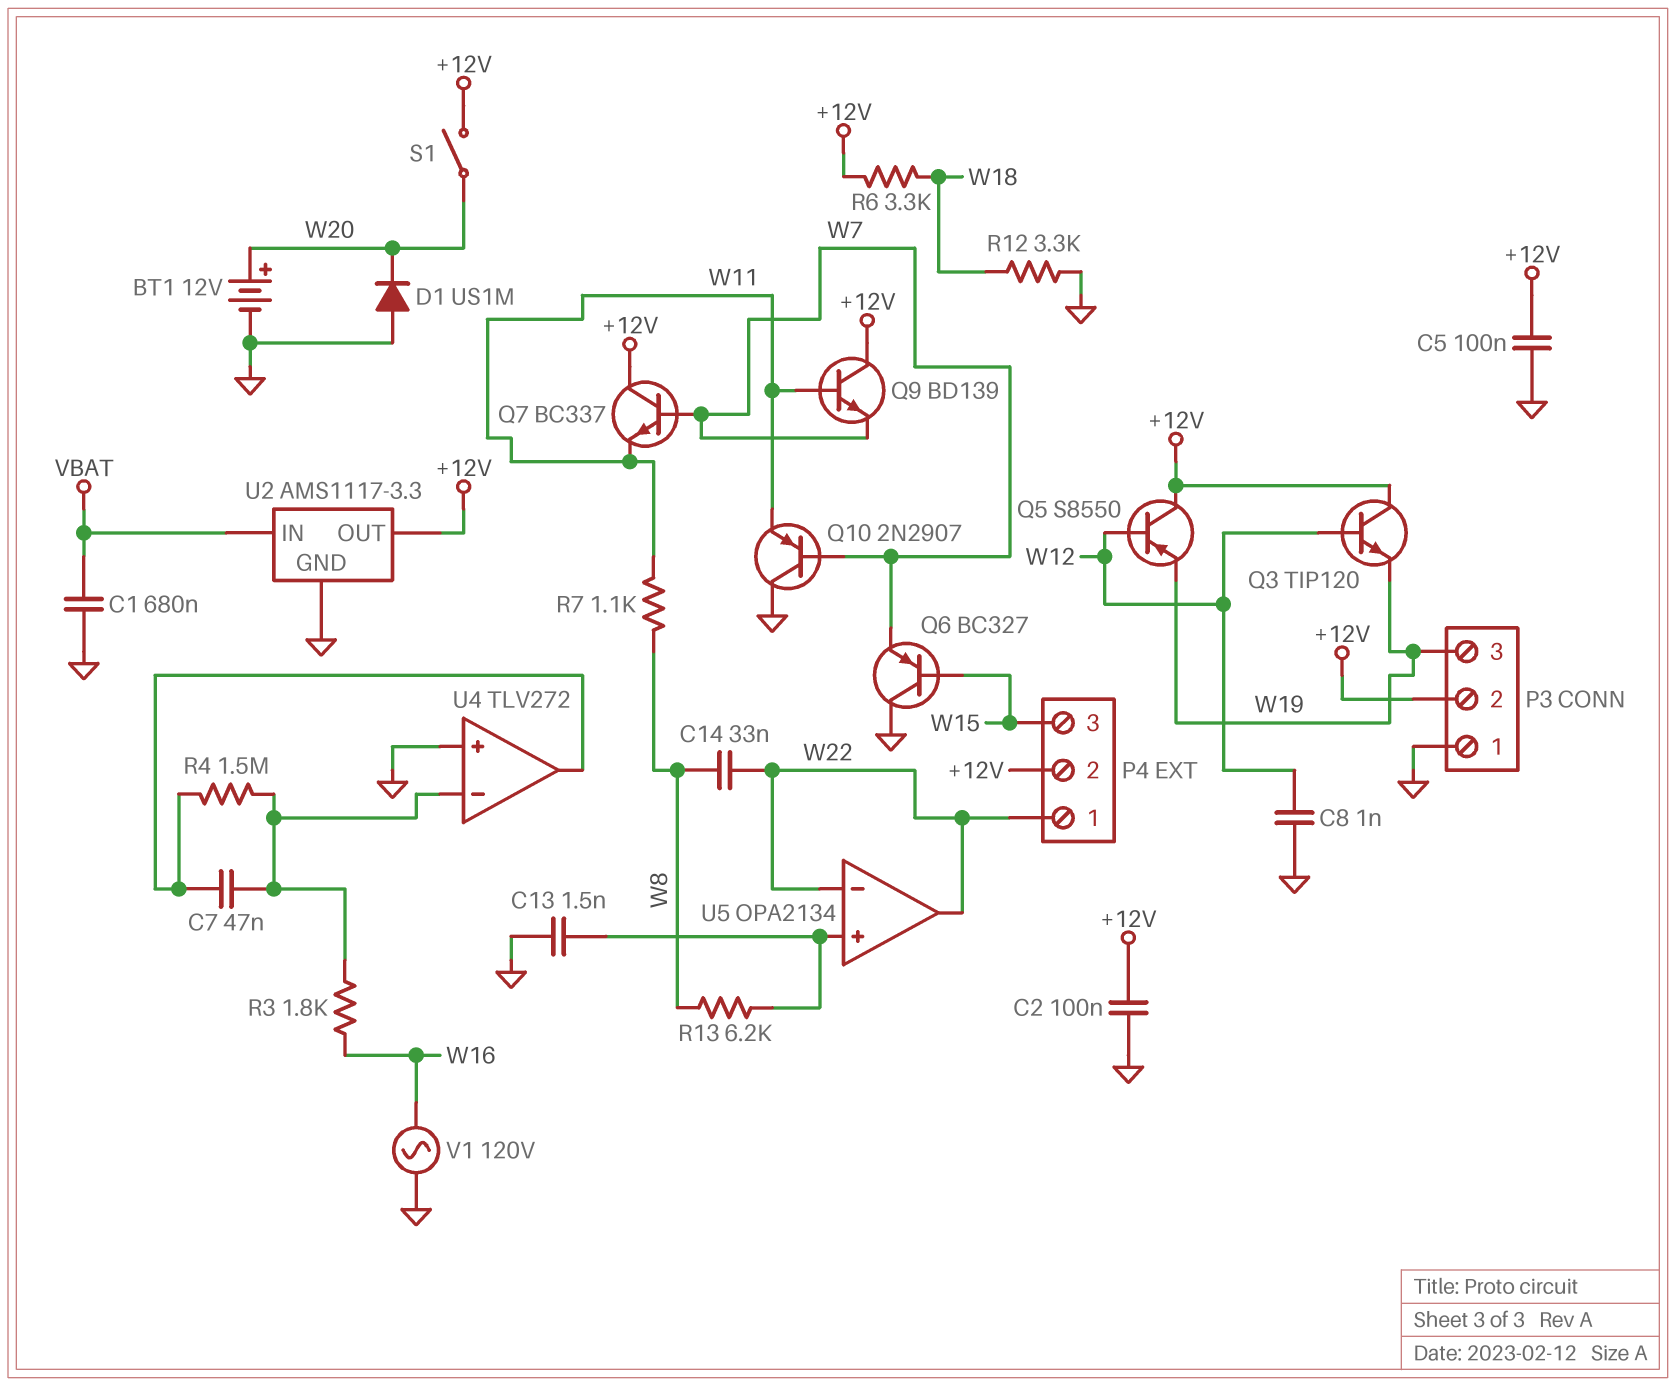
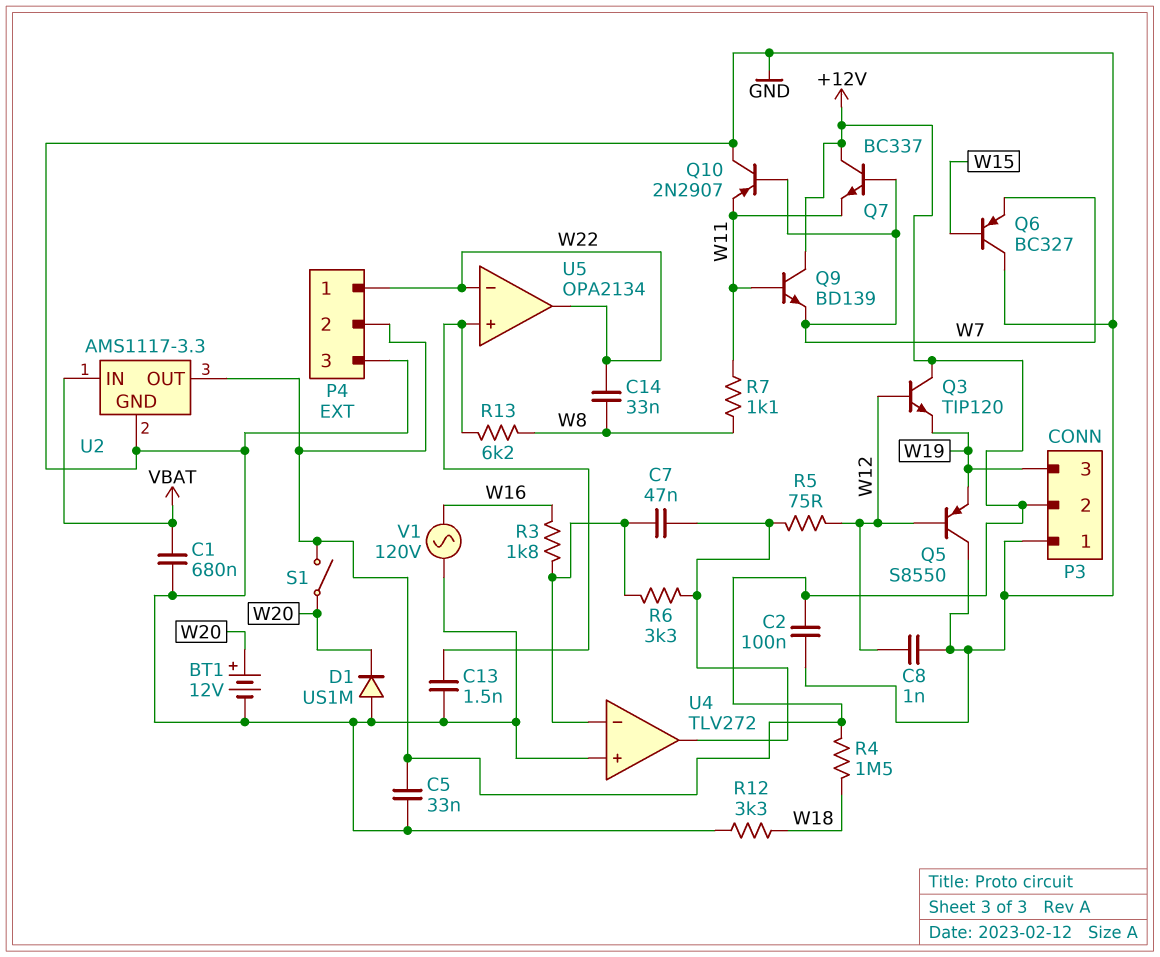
C5: 100nF (+12V, GND) -> 33nF (+12V, GND)
P4 pin 3: W15 -> GND
Q5: PNP S8550 (B W12, C +12V, E W19) -> PNP S8550 (B W12, C GND, E W19)
R4: 1.5M (U4/in-, U4/out) -> 1.5M (+12V, W18)
R5: none -> 75 (U4/out, W12)
R6: 3.3k (+12V, W18) -> 3.3k (U4/in-, U4/out)

